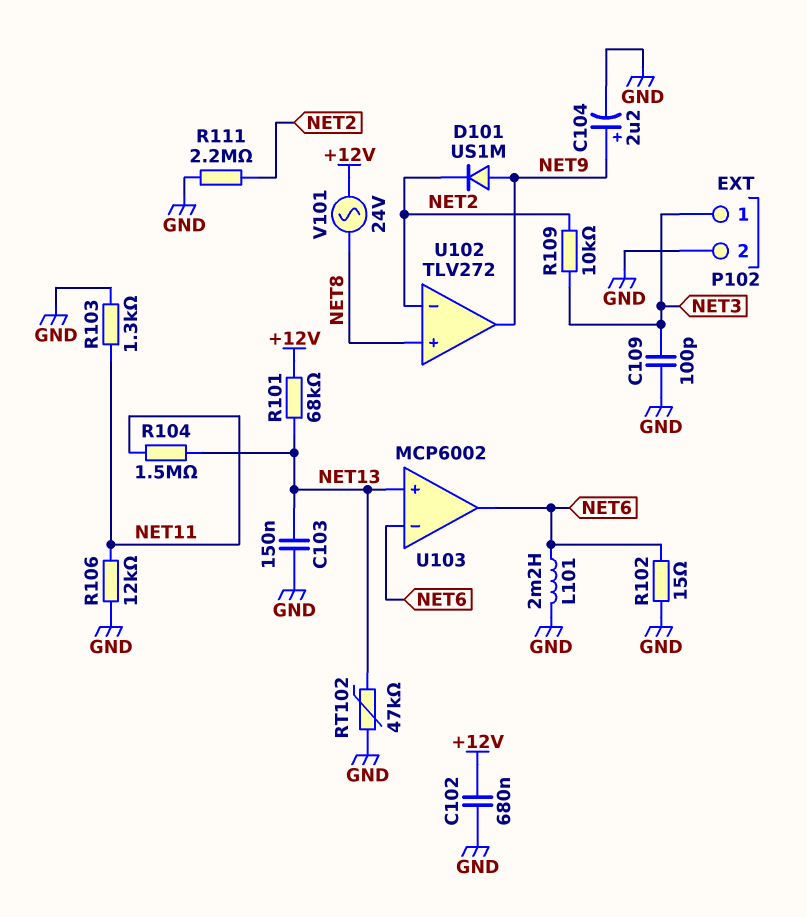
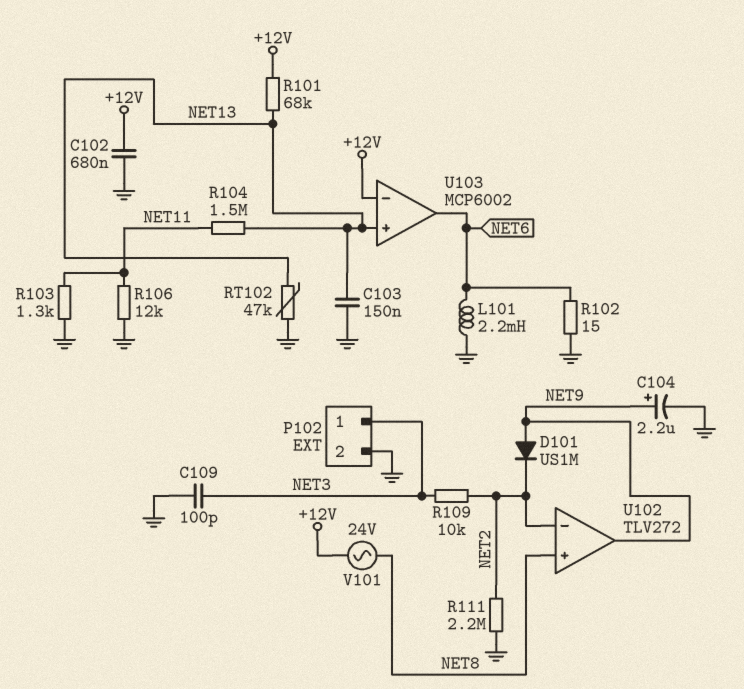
U103 pin in-: NET6 -> +12V

